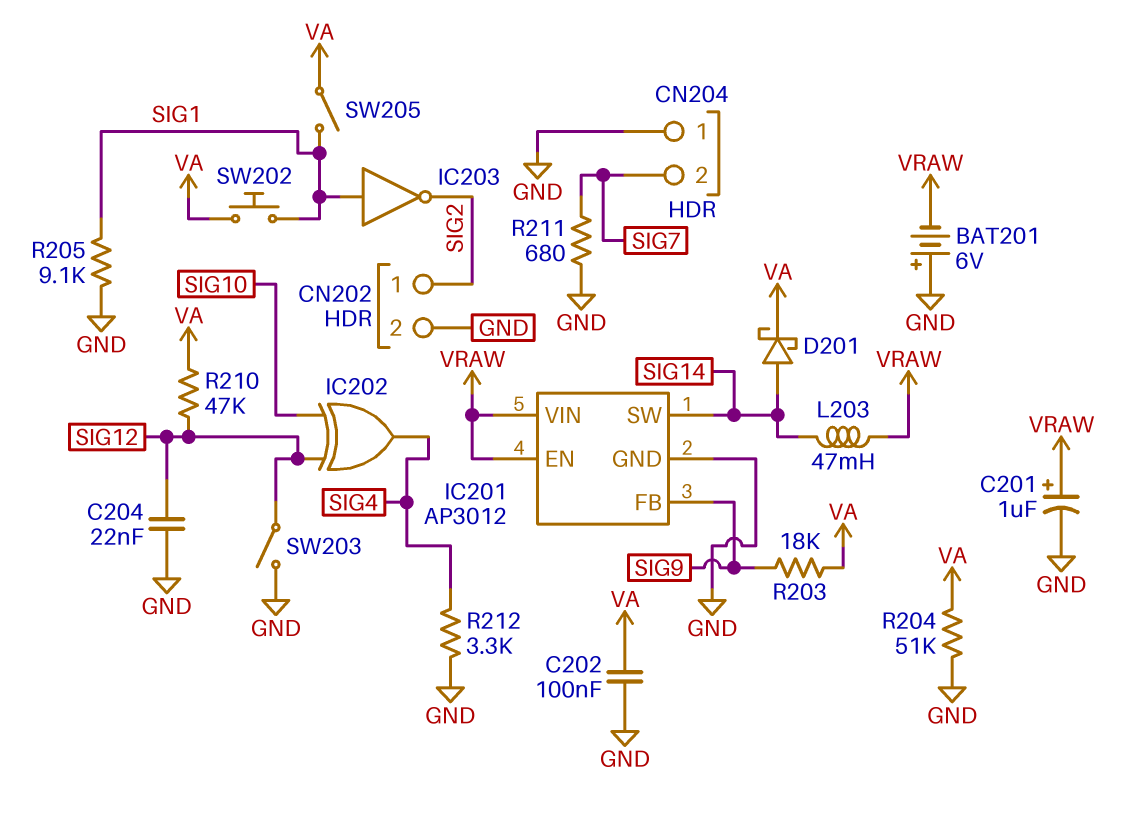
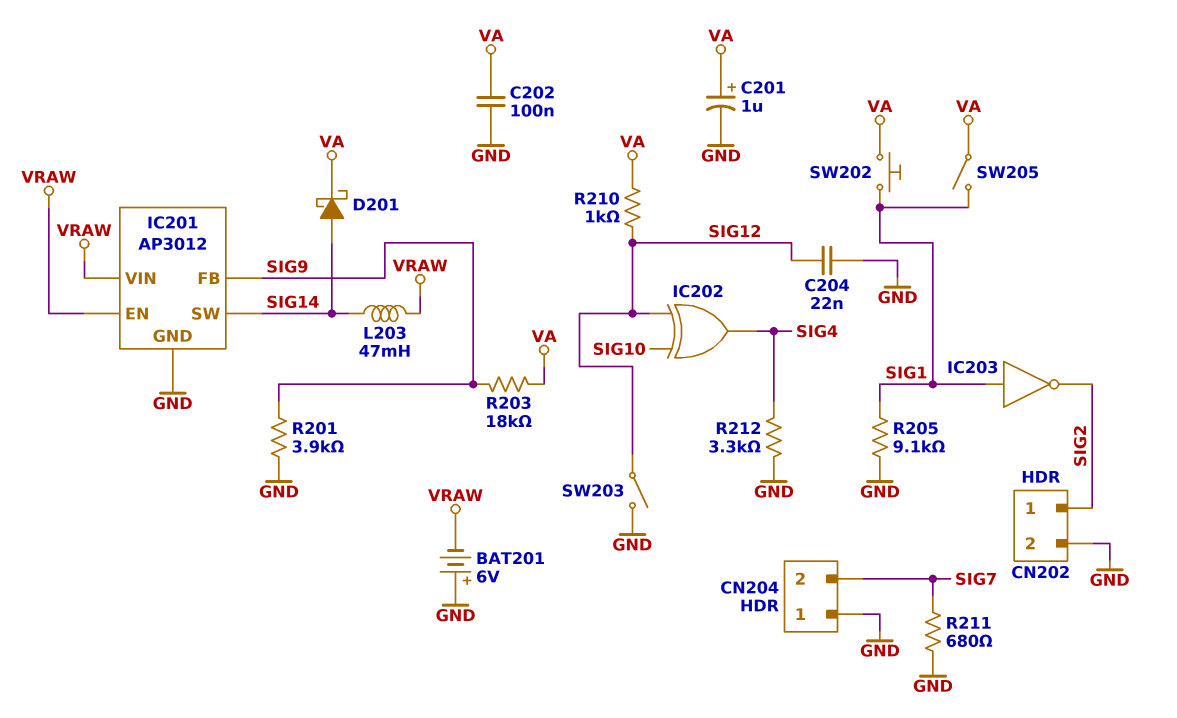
C201: 1uF (plus VRAW, minus GND) -> 1uF (plus VA, minus GND)
R201: none -> 3.9k (GND, SIG9)
R204: 51k (GND, VA) -> none
R210: 47k (SIG12, VA) -> 1k (SIG12, VA)

